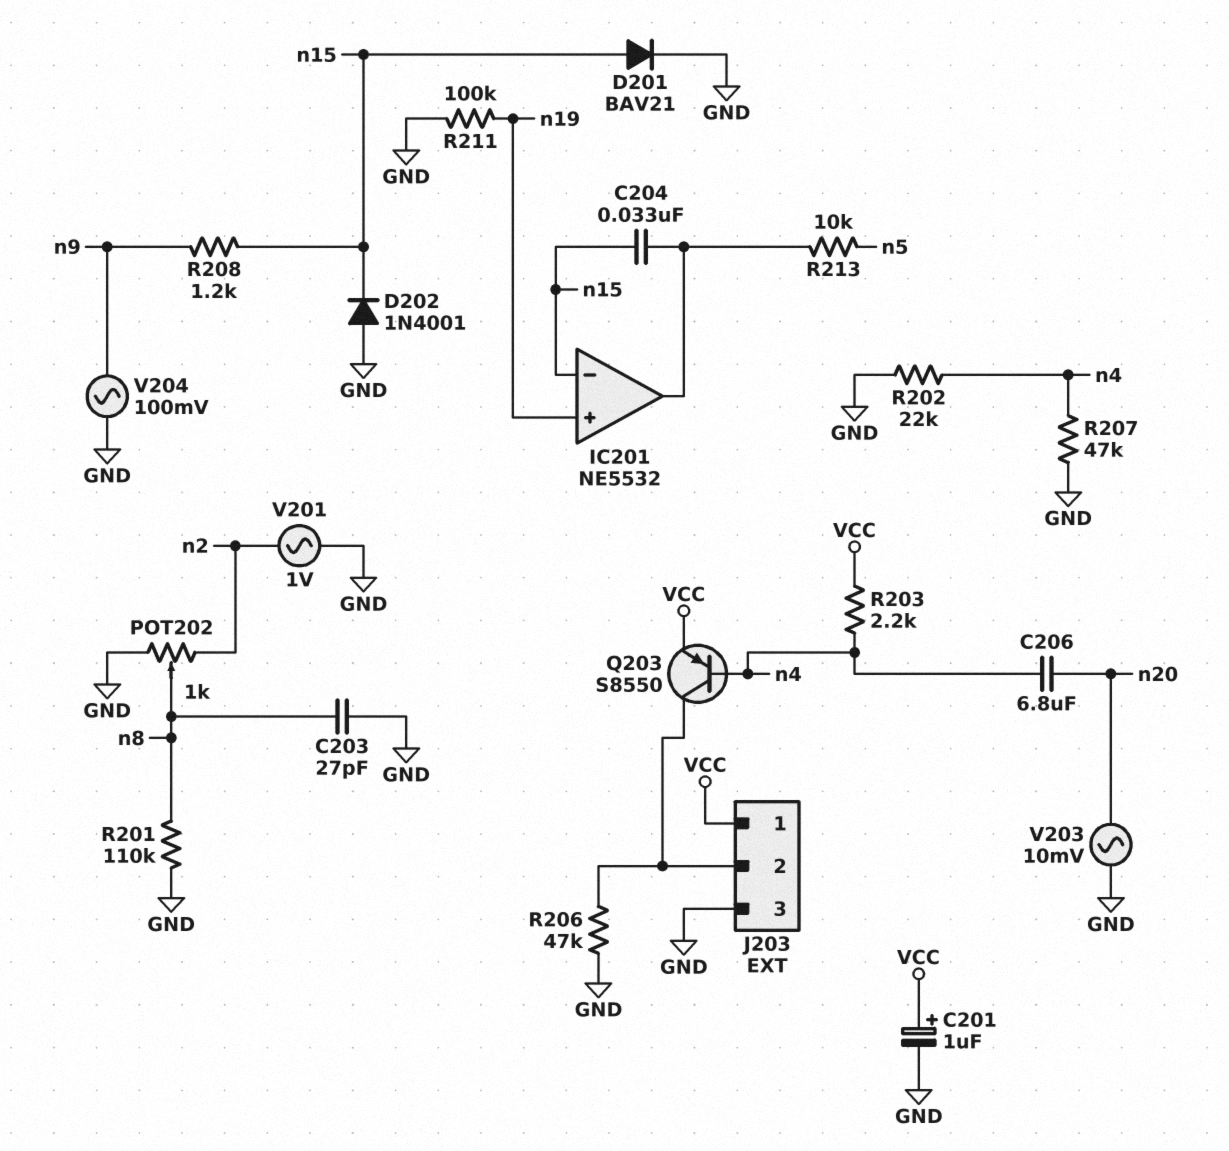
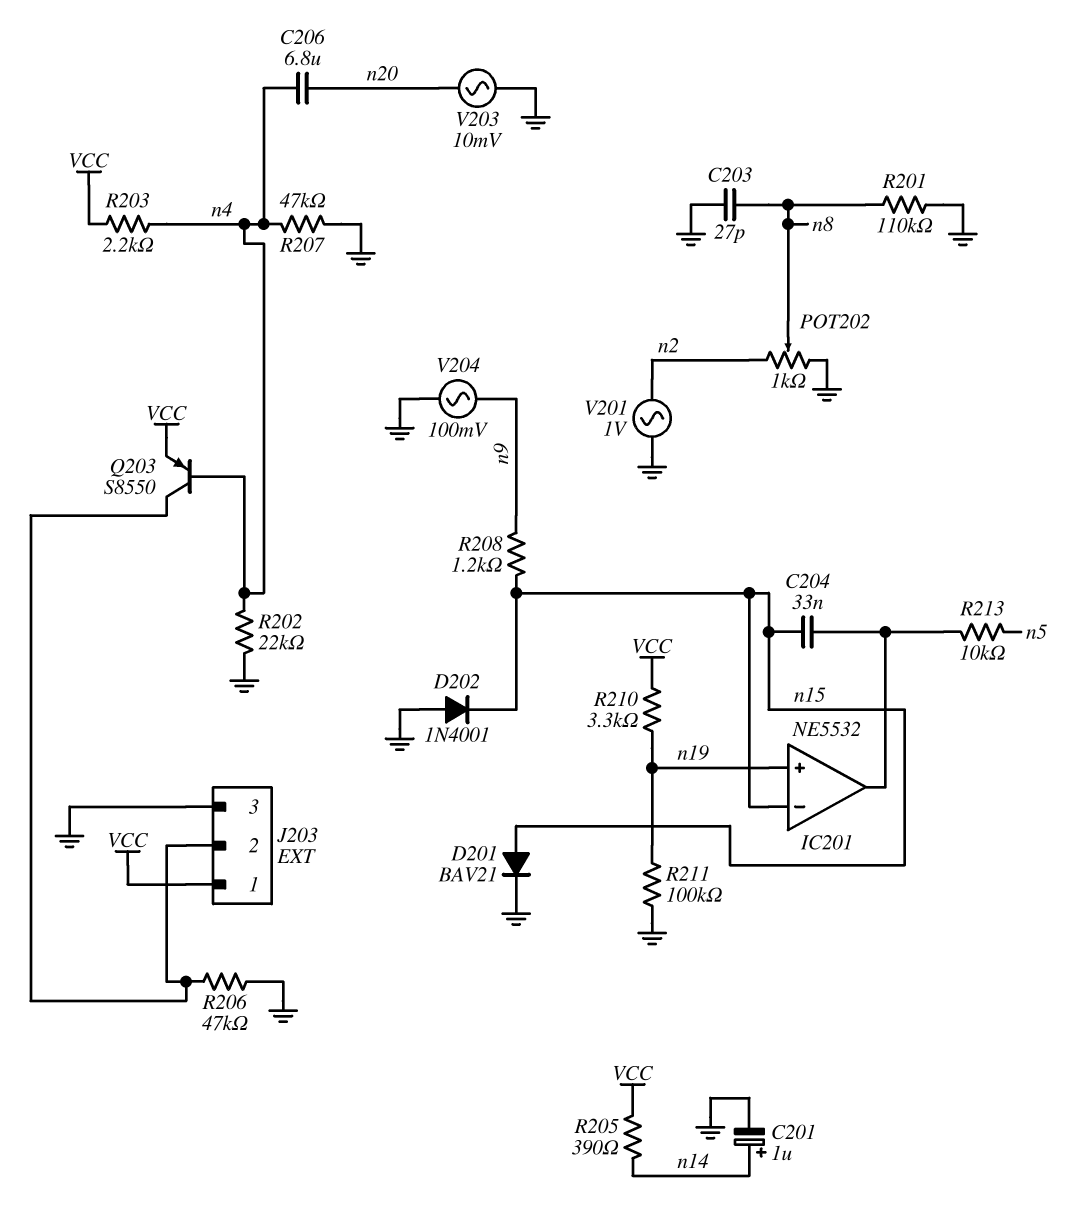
C201: 1uF (plus VCC, minus GND) -> 1uF (plus n14, minus GND)
R205: none -> 390 (VCC, n14)
R210: none -> 3.3k (VCC, n19)

